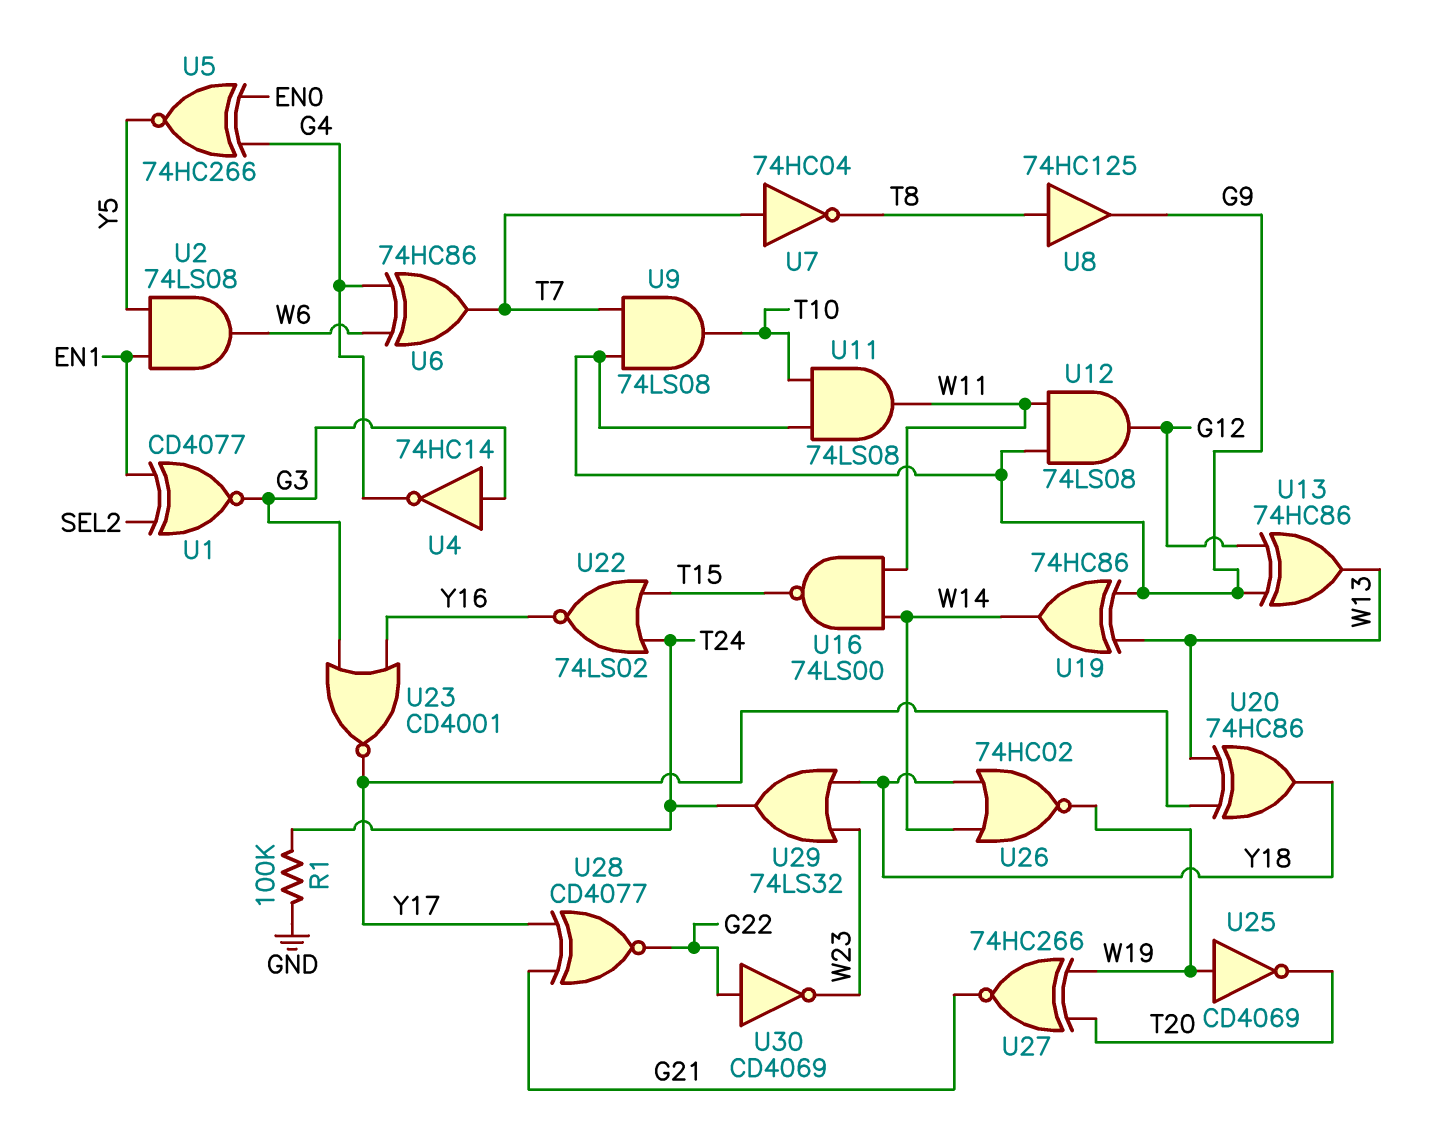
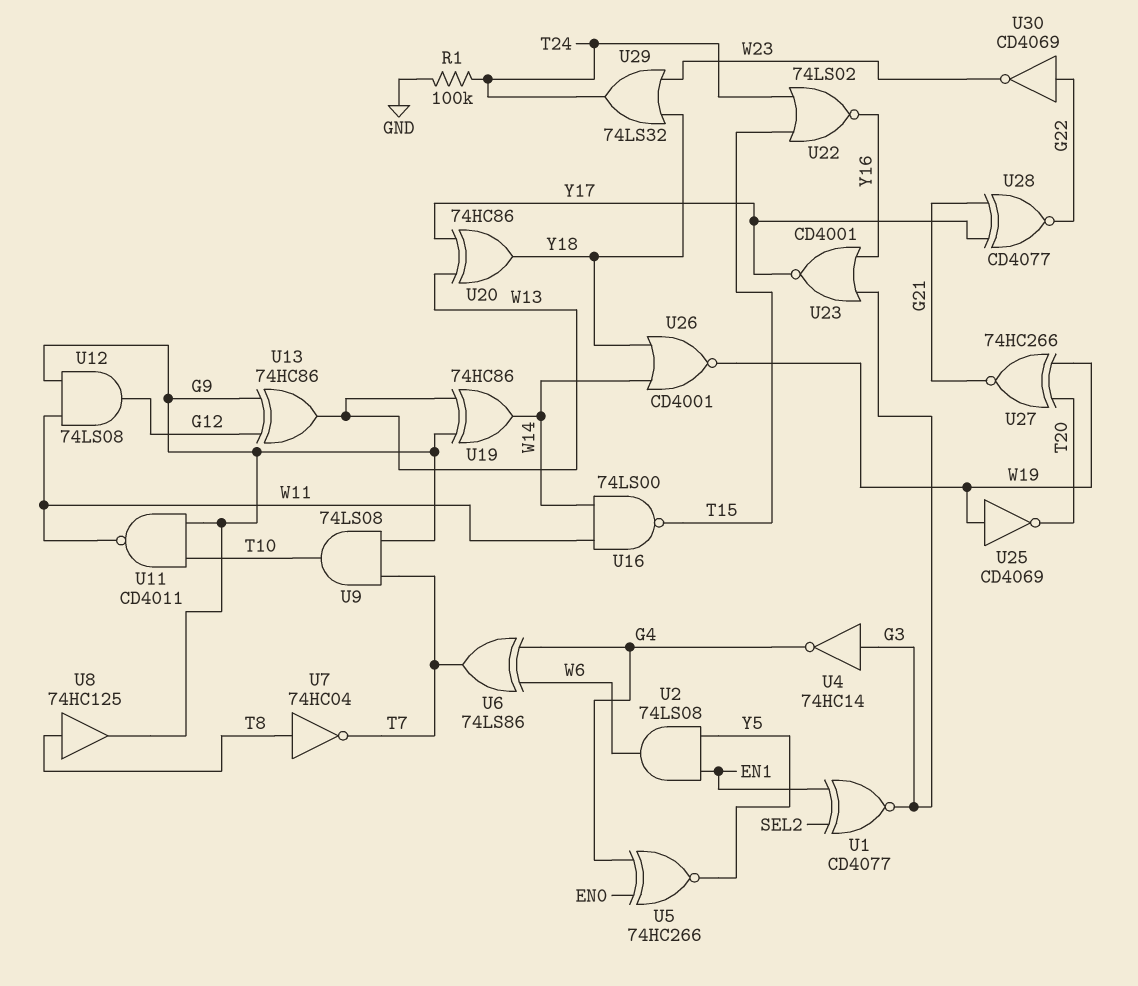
U6: XOR 74HC86 (in G4, in W6, out T7) -> XOR 74LS86 (in G4, in W6, out T7)
U7: NOT 74HC04 (in T7, out T8) -> NOT 74HC04 (in T8, out T7)
U11: AND 74LS08 (in G9, in T10, out W11) -> NAND CD4011 (in G9, in T10, out W11)
U26: NOR 74HC02 (in W14, in Y18, out W19) -> NOR CD4001 (in W14, in Y18, out W19)

